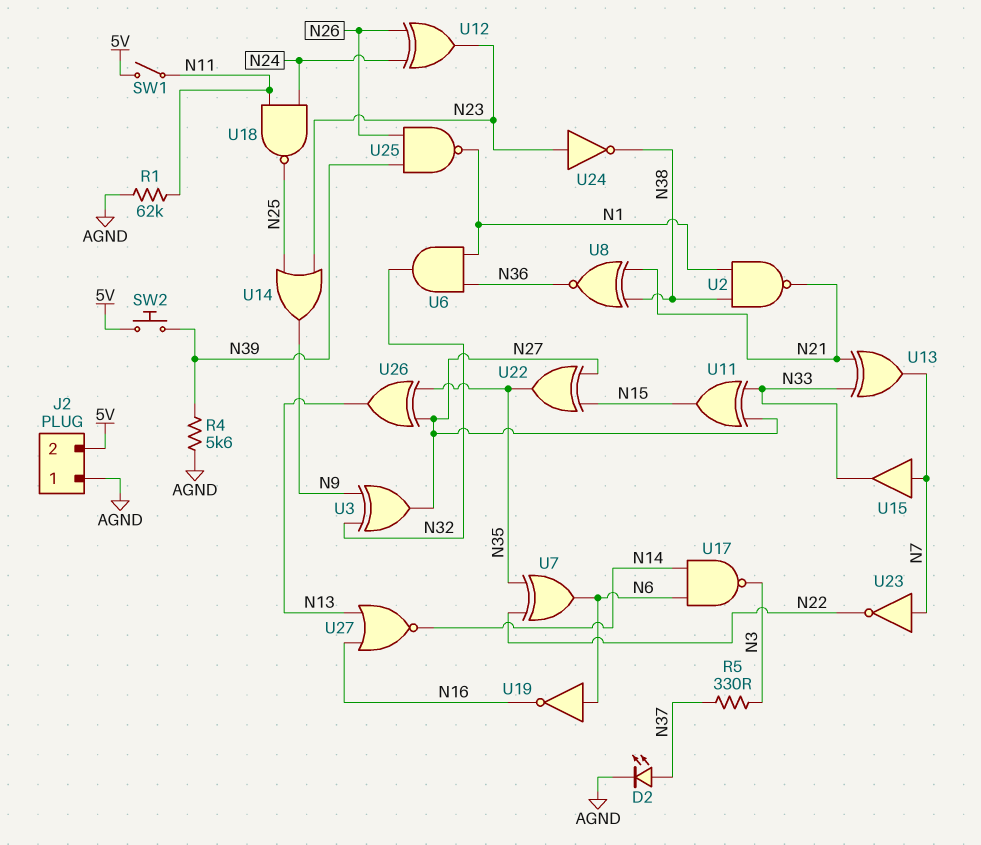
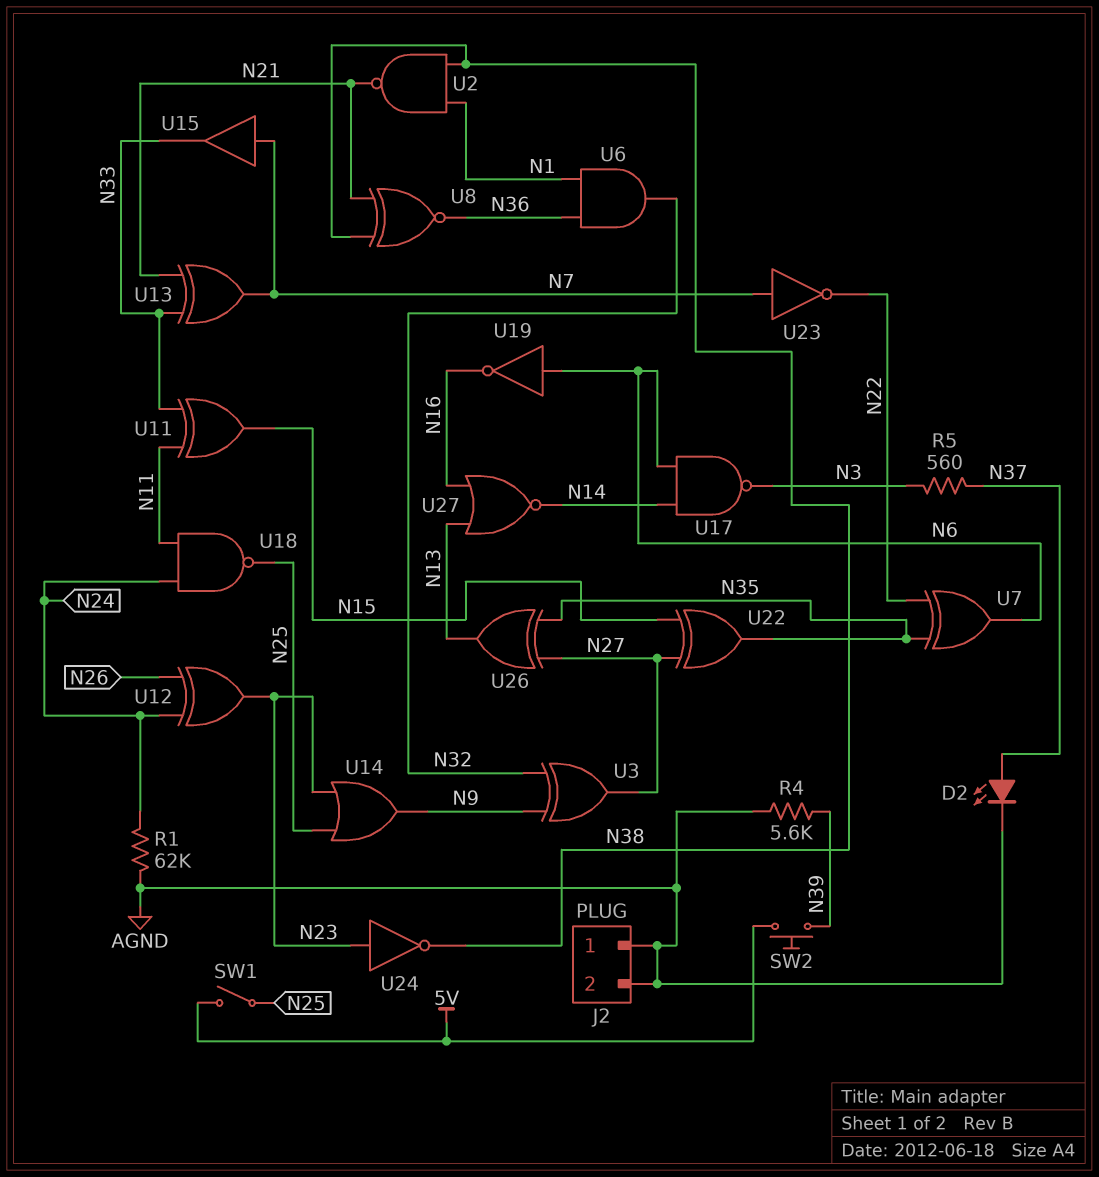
J2 pin 2: 5V -> AGND
R1: 62k (AGND, N11) -> 62k (AGND, N24)
R5: 330 (N3, N37) -> 560 (N3, N37)
SW1: switch (5V, N11) -> switch (5V, N25)
U11: XOR (in N27, in N33, out N15) -> XOR (in N11, in N33, out N15)
U25: NAND (in N26, in N39, out N1) -> none

